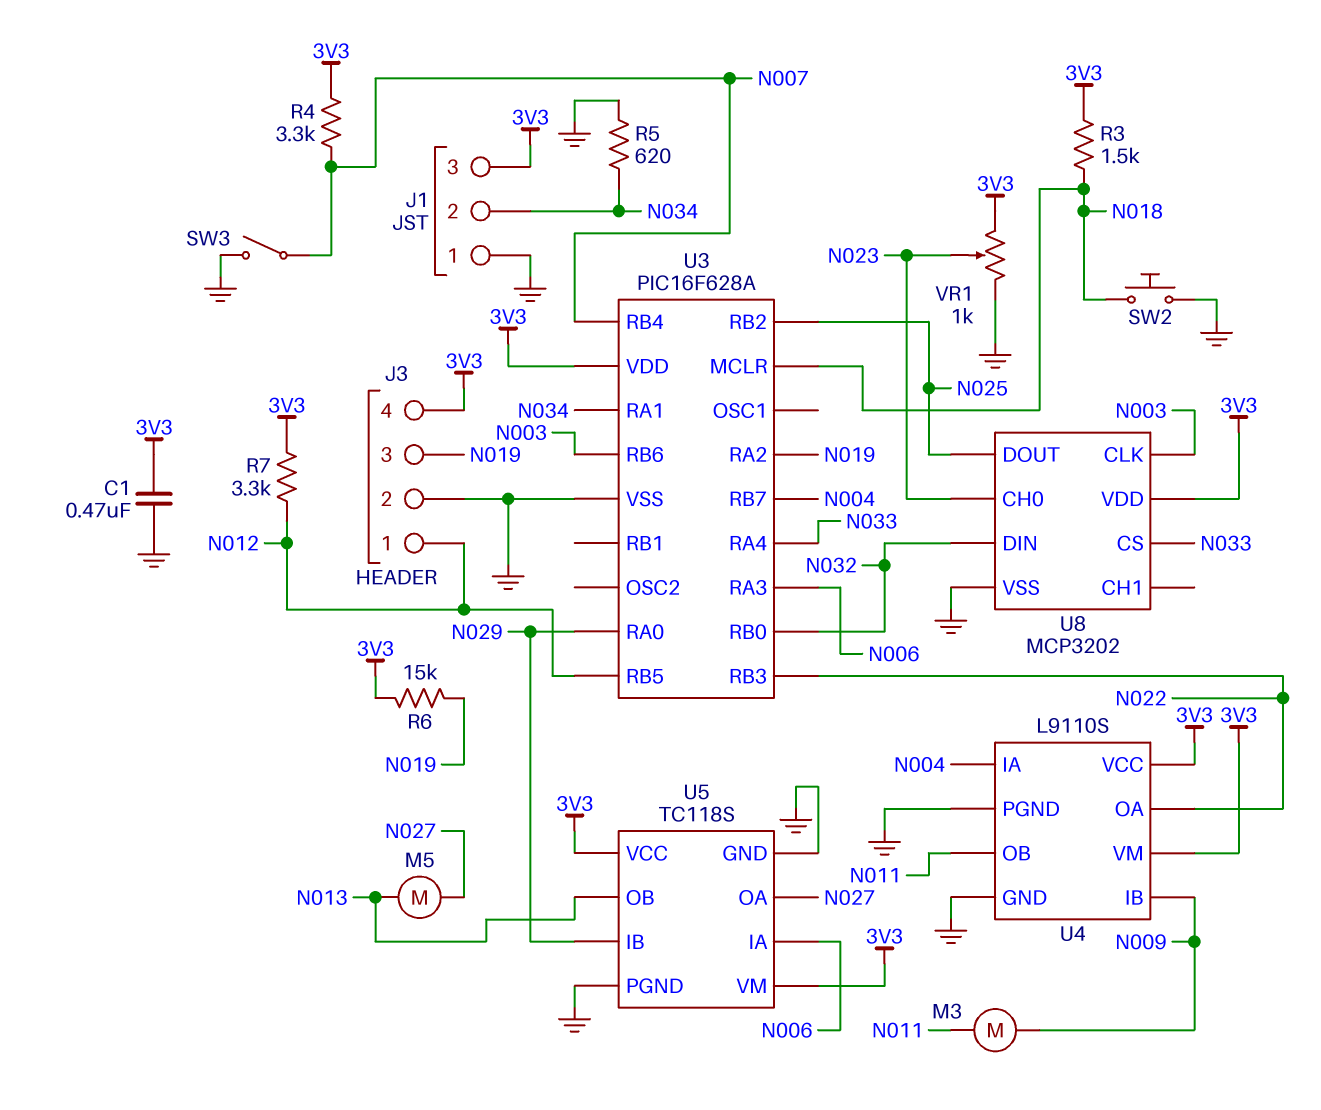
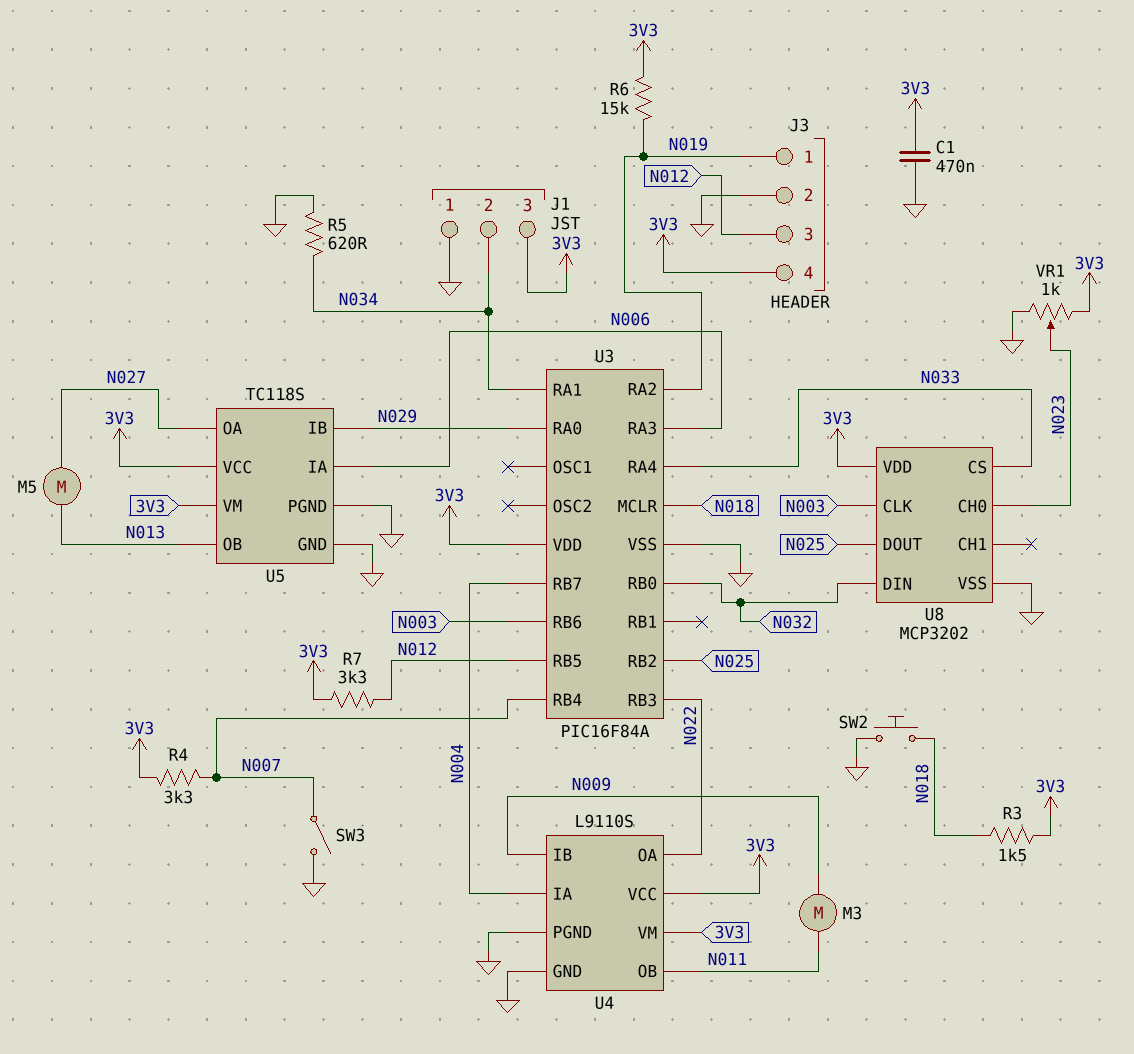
J3 pin 1: N012 -> N019
J3 pin 3: N019 -> N012
U3: PIC16F628A -> PIC16F84A

